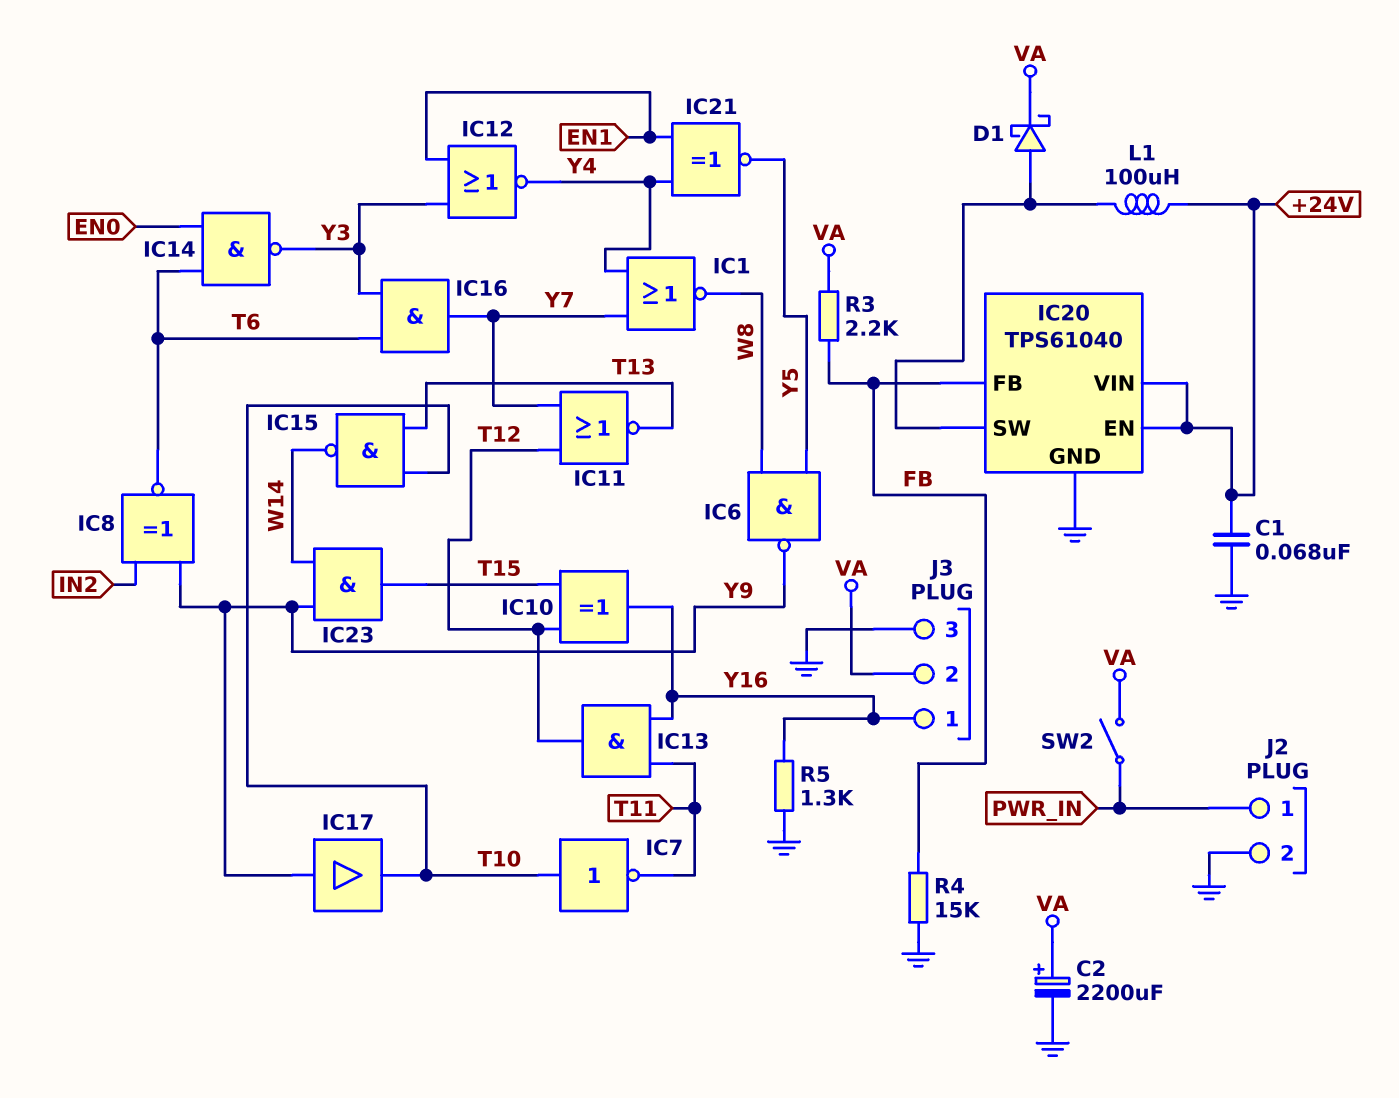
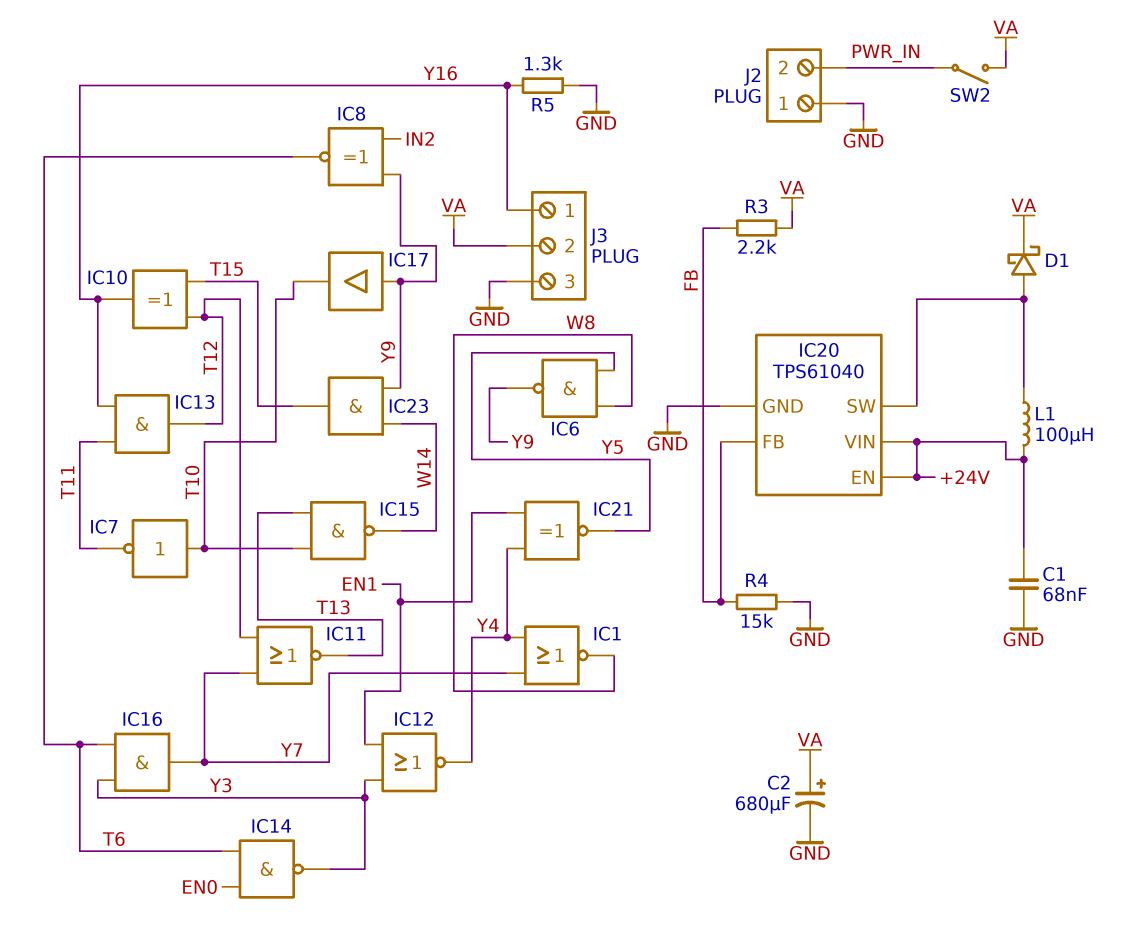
C2: 2200uF (plus VA, minus GND) -> 680uF (plus VA, minus GND)
J2 pin 1: PWR_IN -> GND
J2 pin 2: GND -> PWR_IN

